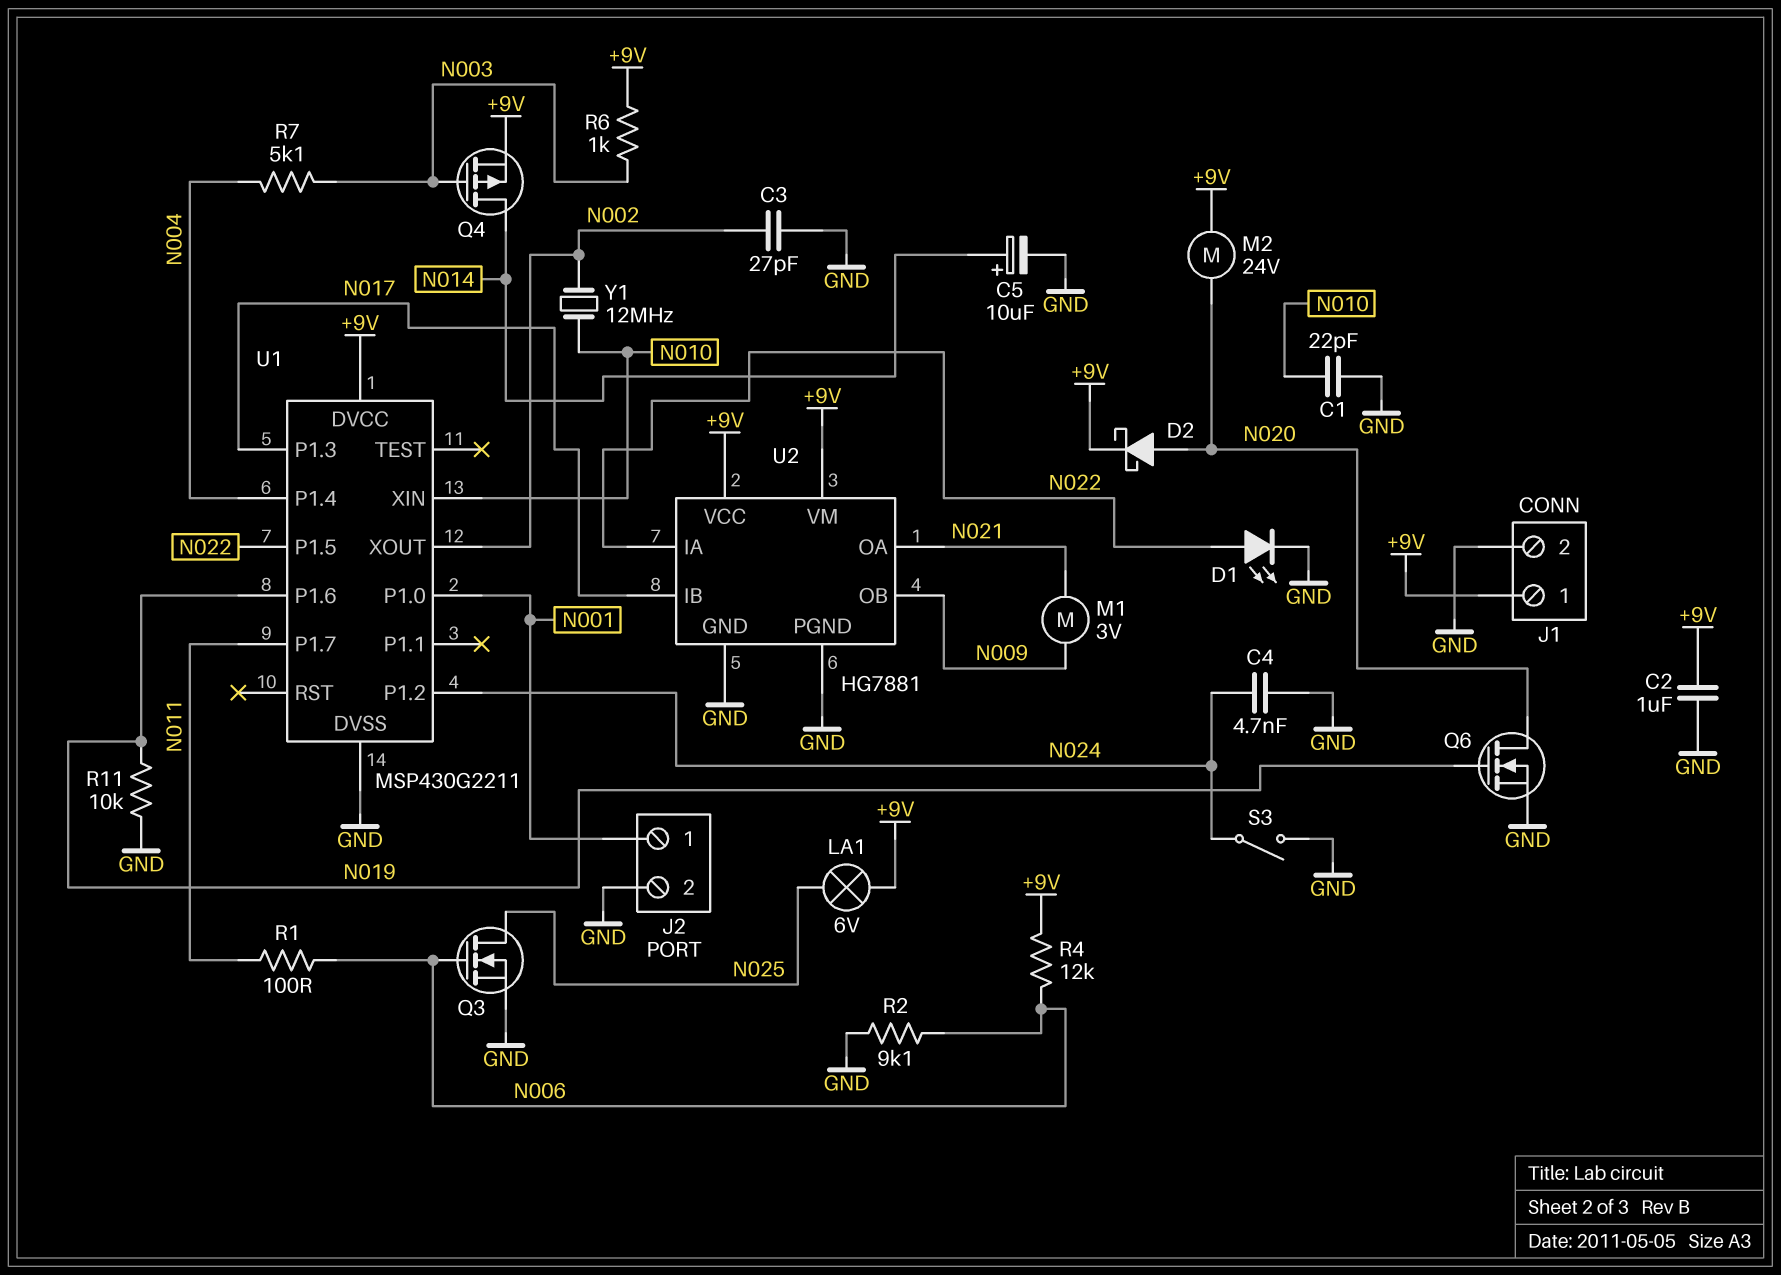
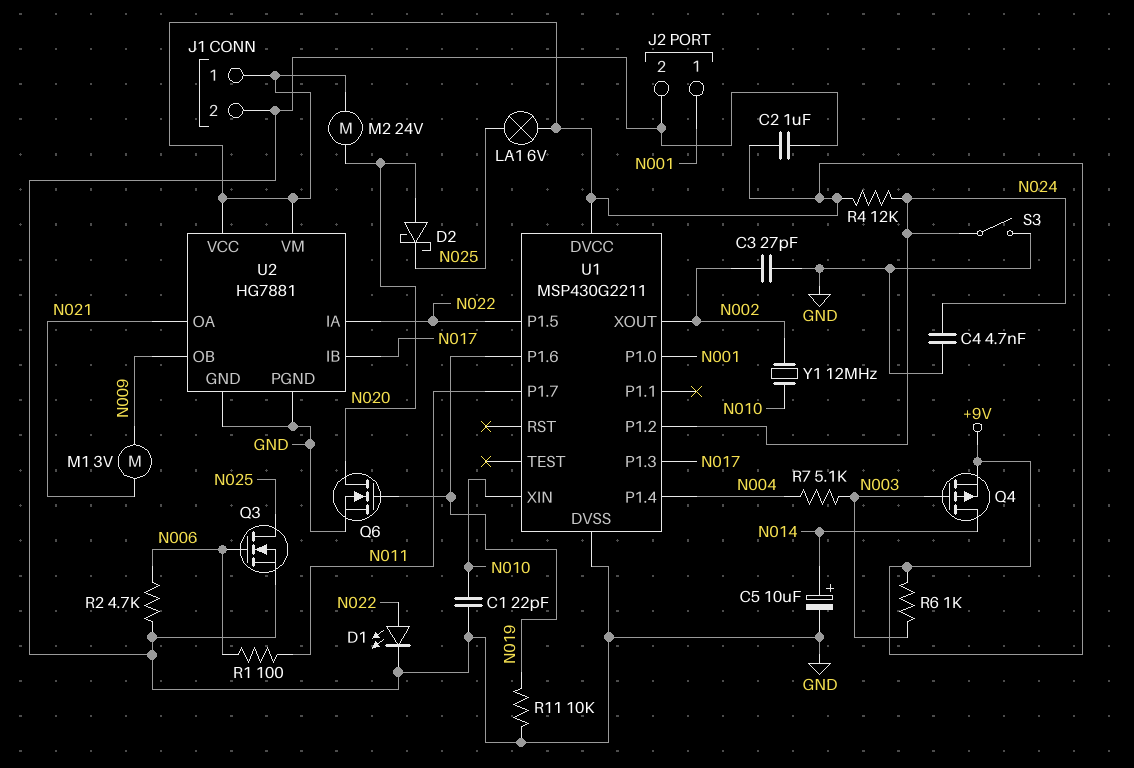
D2: schottky (A N020, K +9V) -> schottky (A N020, K N025)
R2: 9.1k (GND, N006) -> 4.7k (GND, N006)
R4: 12k (+9V, N006) -> 12k (+9V, N024)

